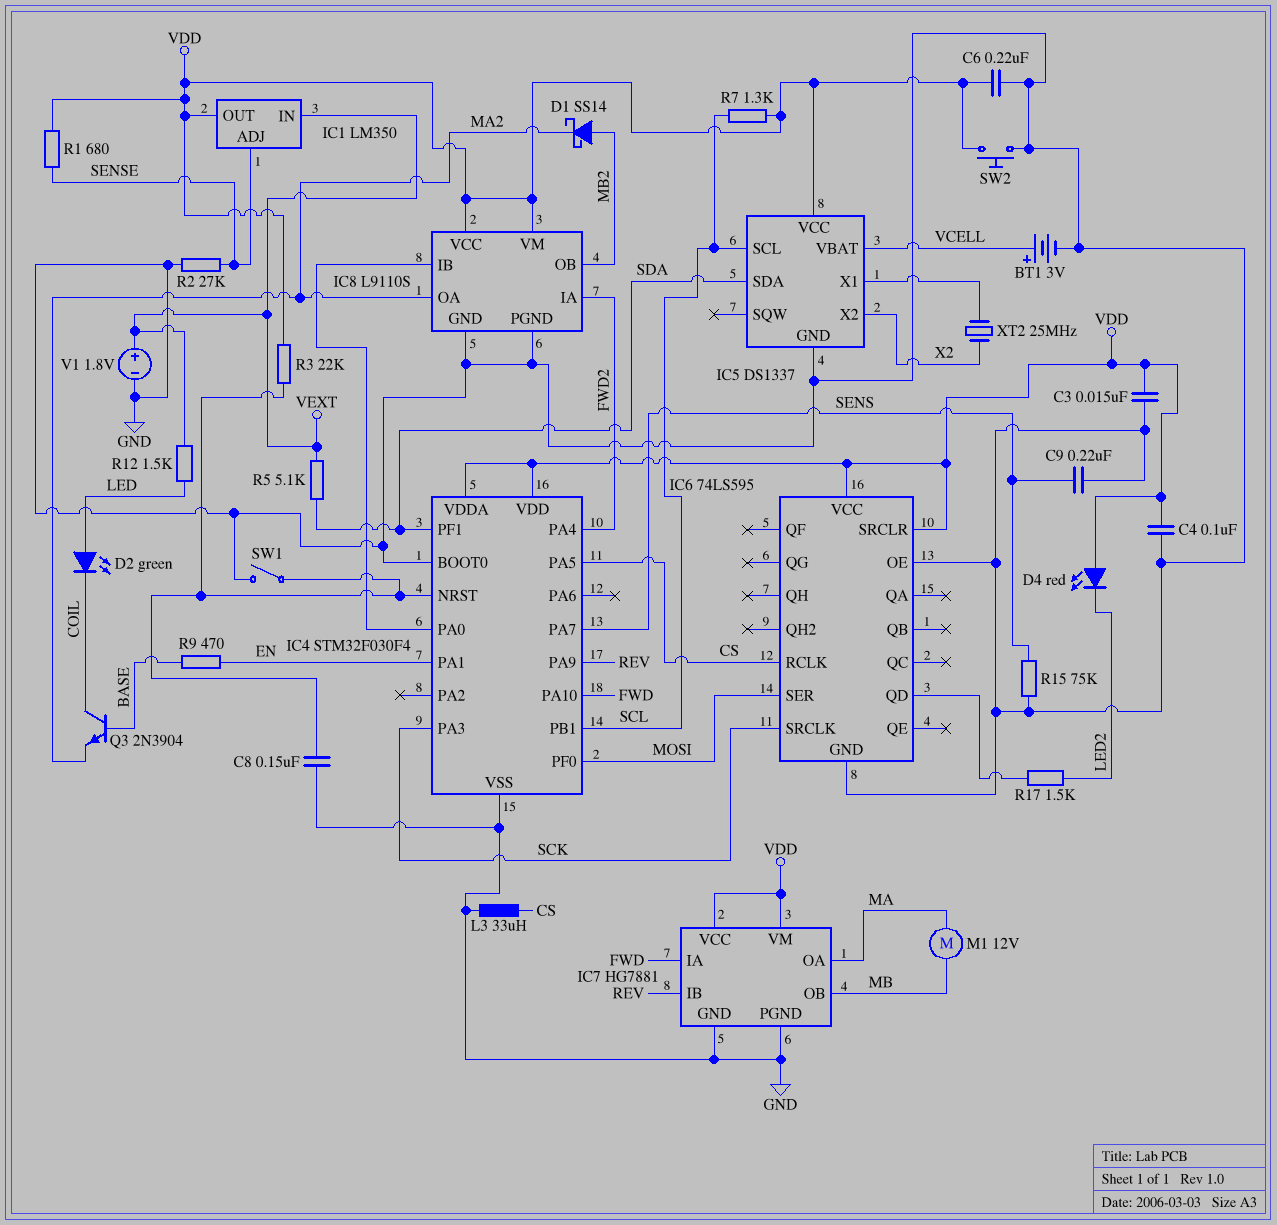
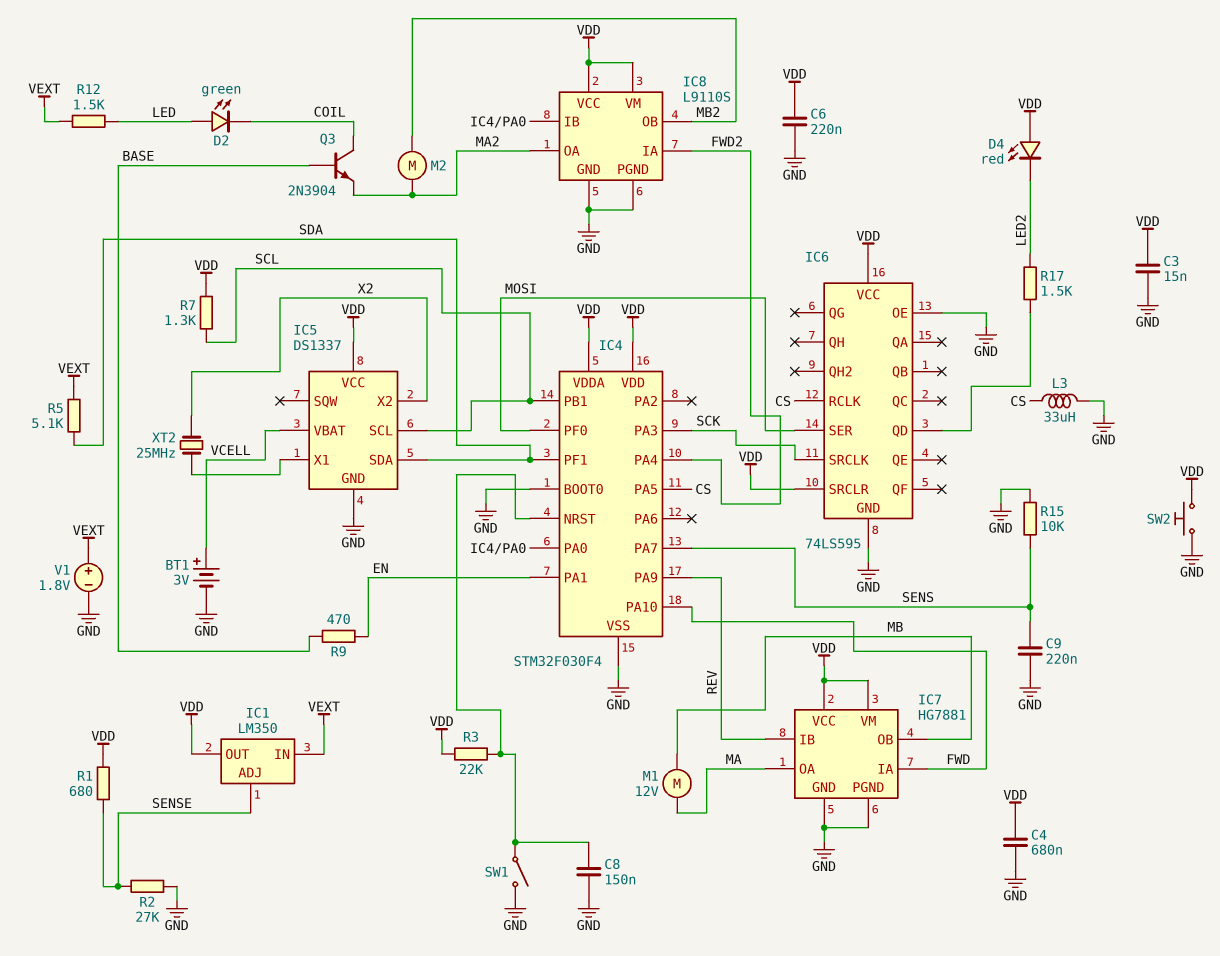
C4: 100nF (GND, VDD) -> 680nF (GND, VDD)
D1: schottky SS14 (A MB2, K MA2) -> none
M2: none -> motor (MA2, MB2)
R15: 75k (GND, SENS) -> 10k (GND, SENS)

